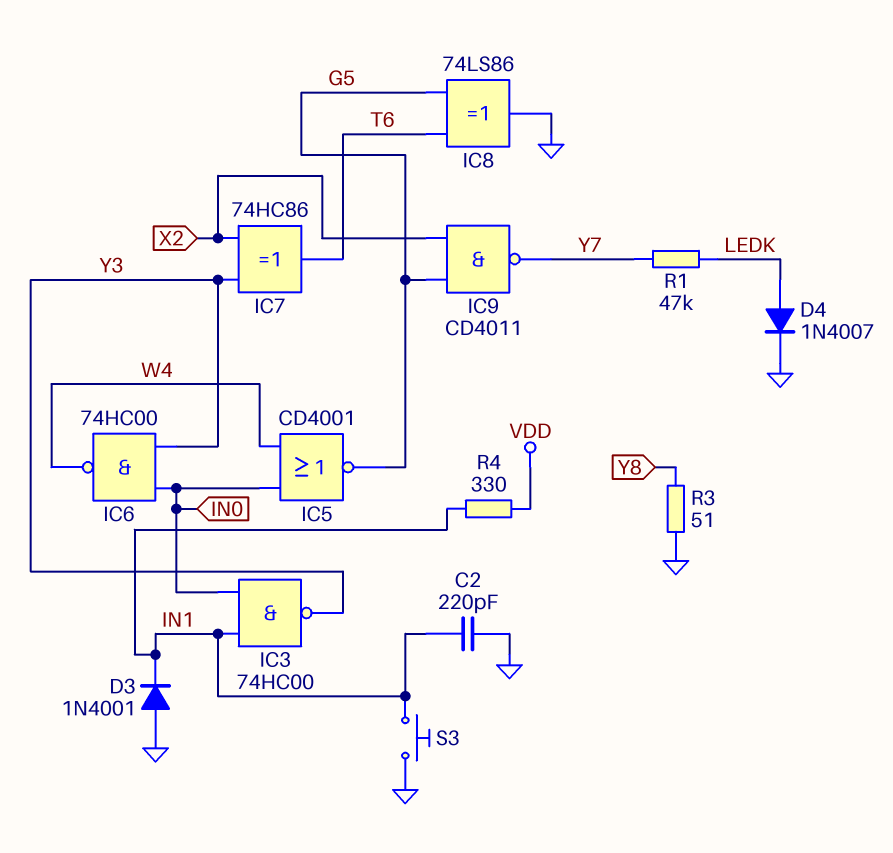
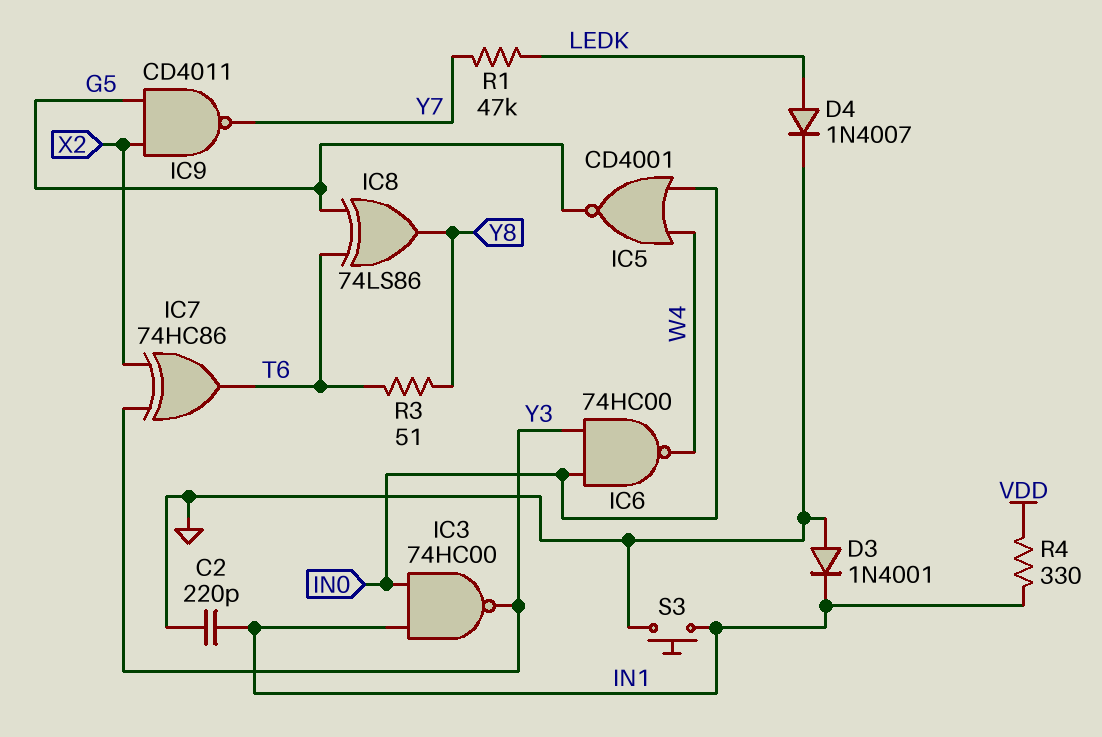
IC8: XOR 74LS86 (in G5, in T6, out GND) -> XOR 74LS86 (in G5, in T6, out Y8)
R3: 51 (GND, Y8) -> 51 (T6, Y8)

